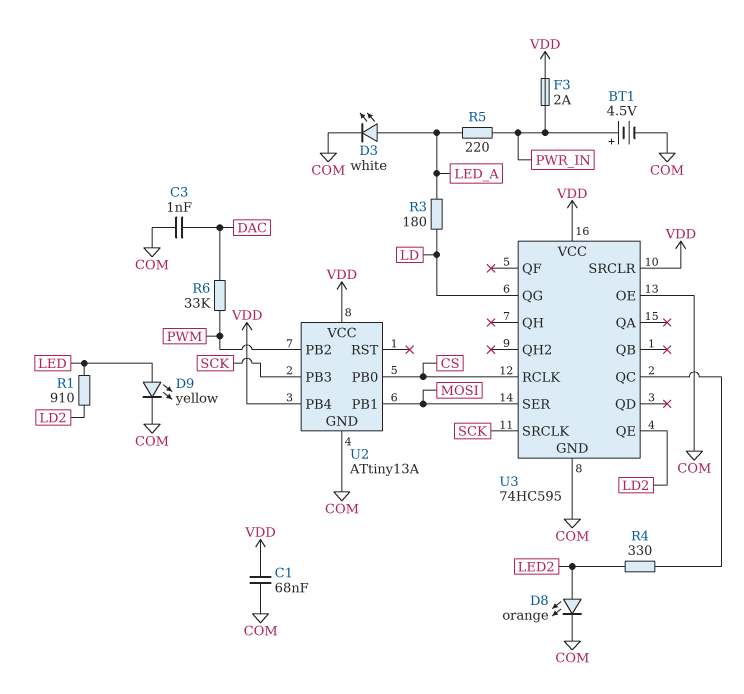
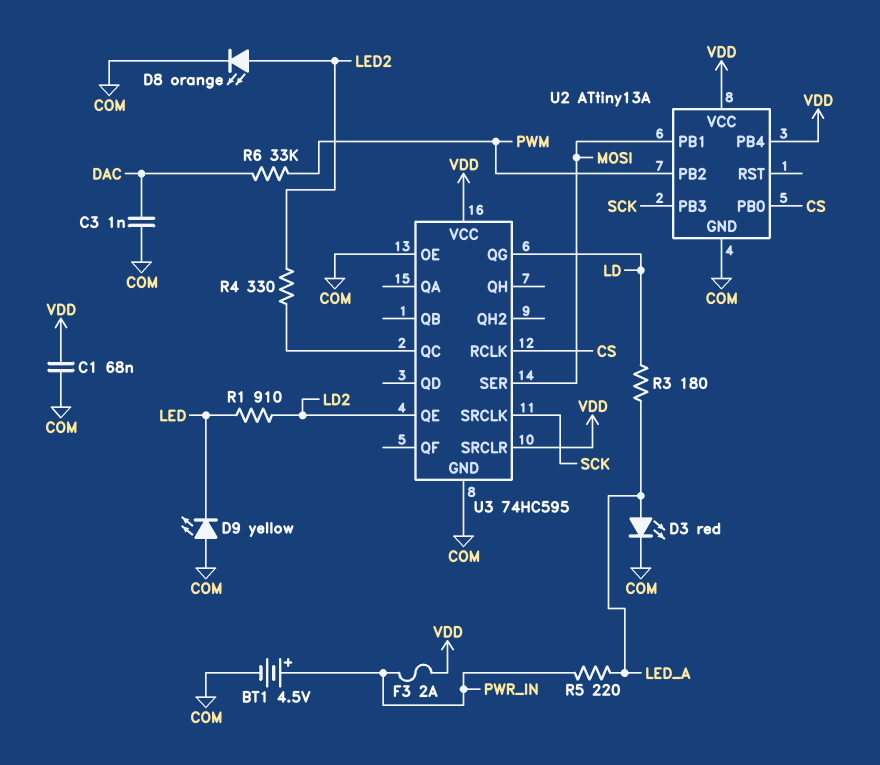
D3: LED white (A LED_A, K COM) -> LED red (A LED_A, K COM)
D9: LED yellow (A LED, K COM) -> LED yellow (A COM, K LED)

